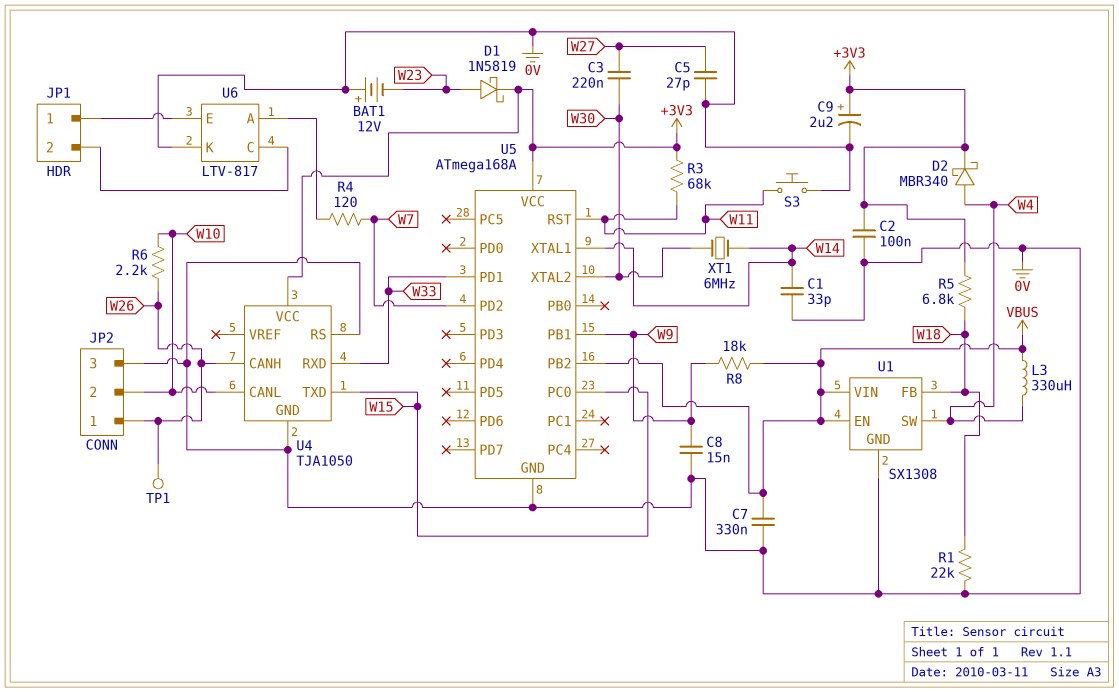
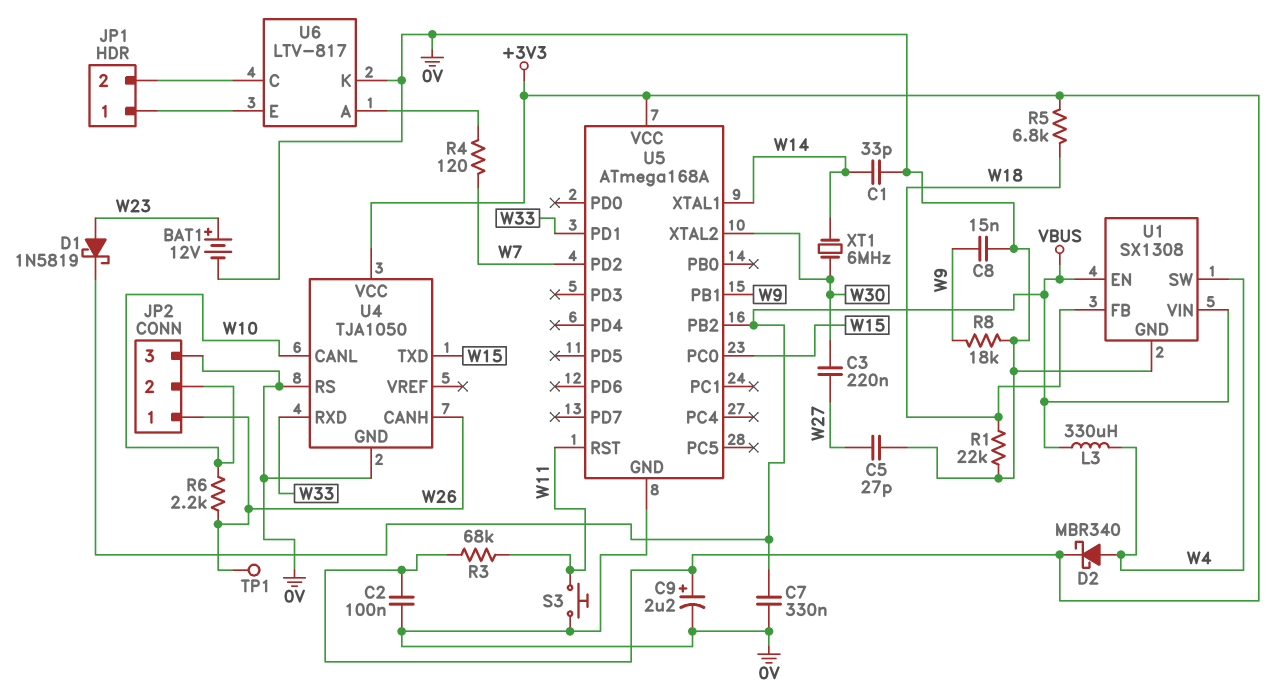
BAT1: 12V (plus 0V, minus W23) -> 12V (plus W23, minus 0V)
D1: schottky 1N5819 (A W23, K +3V3) -> schottky 1N5819 (A W23, K VBUS)
R8: 18k (VBUS, W9) -> 18k (0V, W9)

